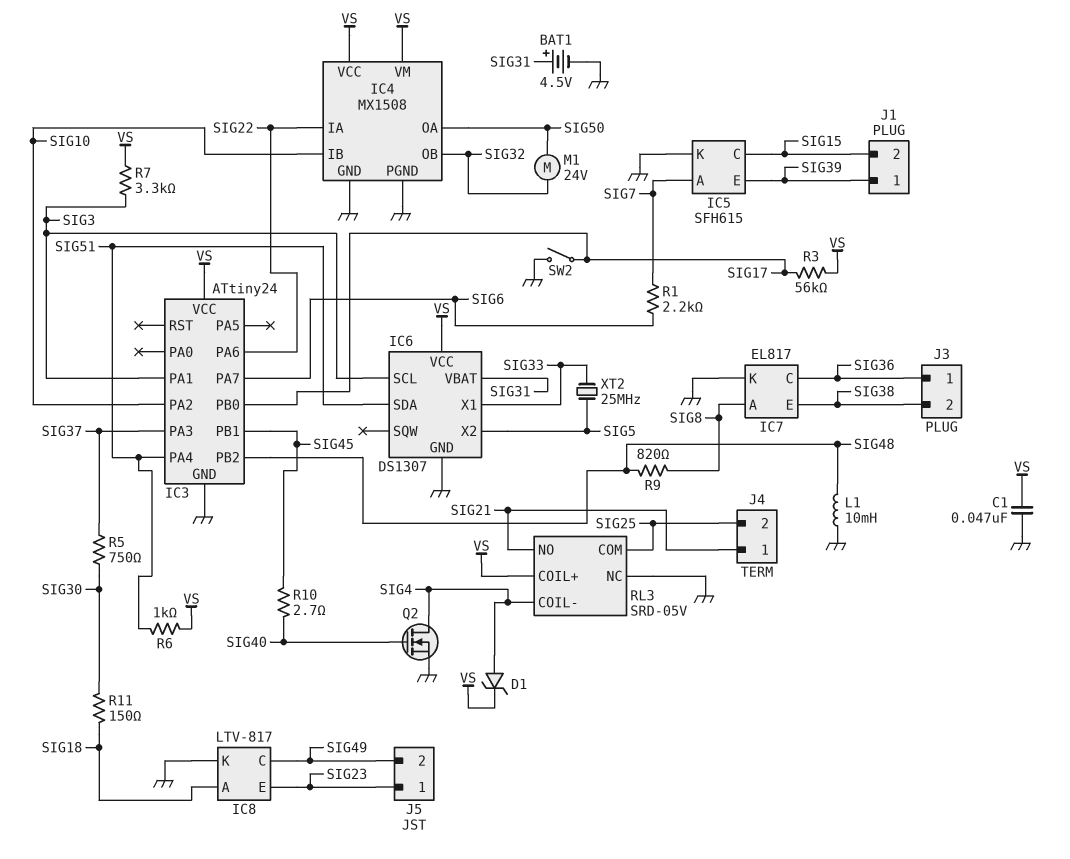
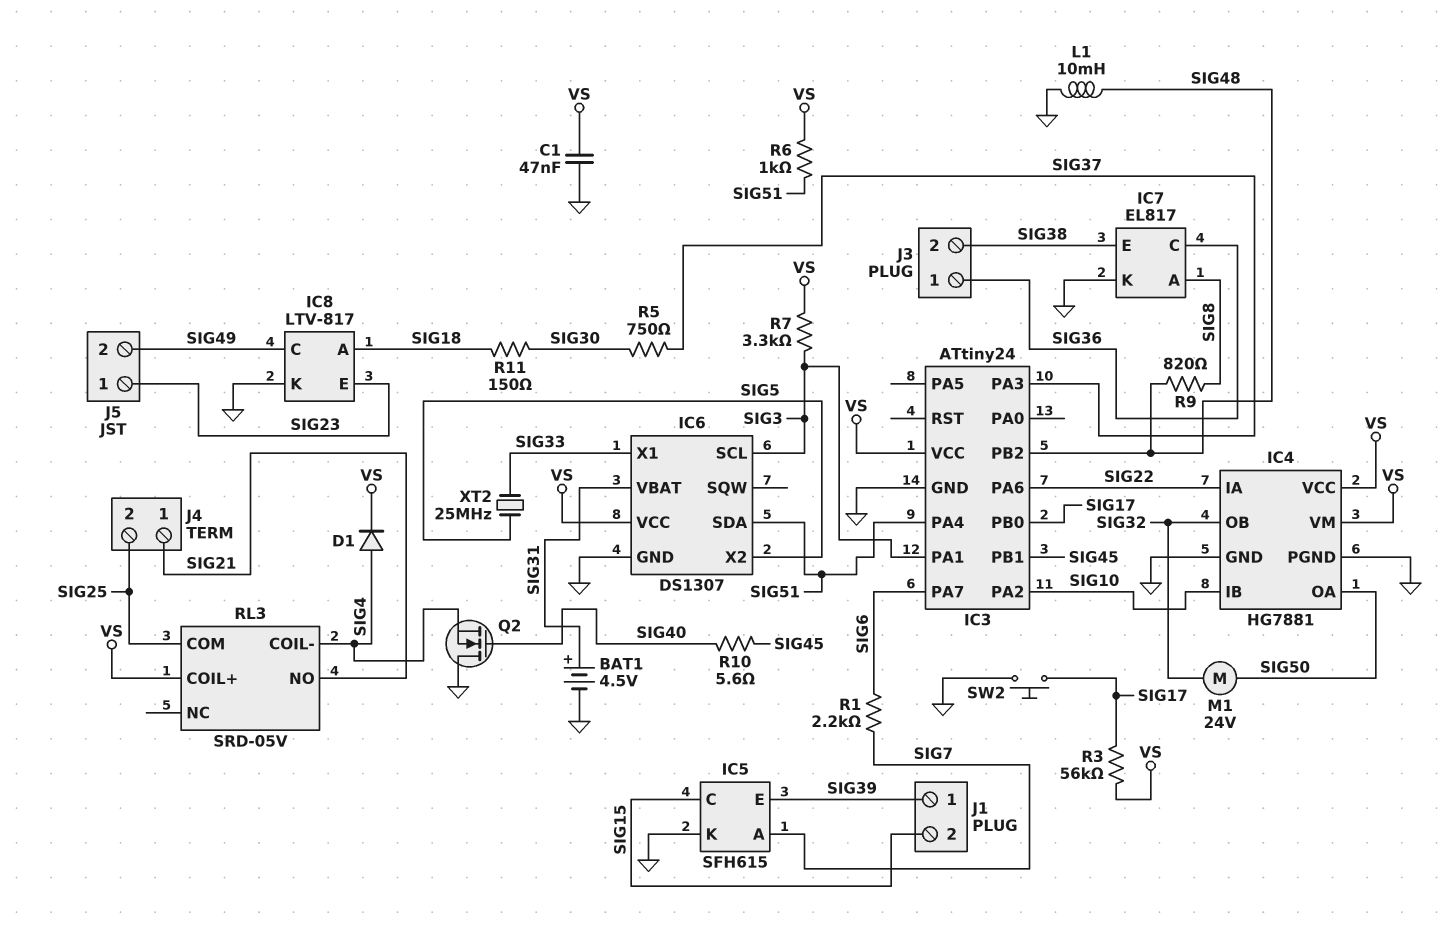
D1: zener (A SIG4, K VS) -> diode (A SIG4, K VS)
IC4: MX1508 -> HG7881
Q2: NMOS (G SIG40, D SIG4, S GND) -> NMOS (G SIG40, D GND, S SIG4)
R10: 2.7 (SIG40, SIG45) -> 5.6 (SIG40, SIG45)
RL3 pin NC: GND -> none
SW2: switch (GND, SIG17) -> button (GND, SIG17)

